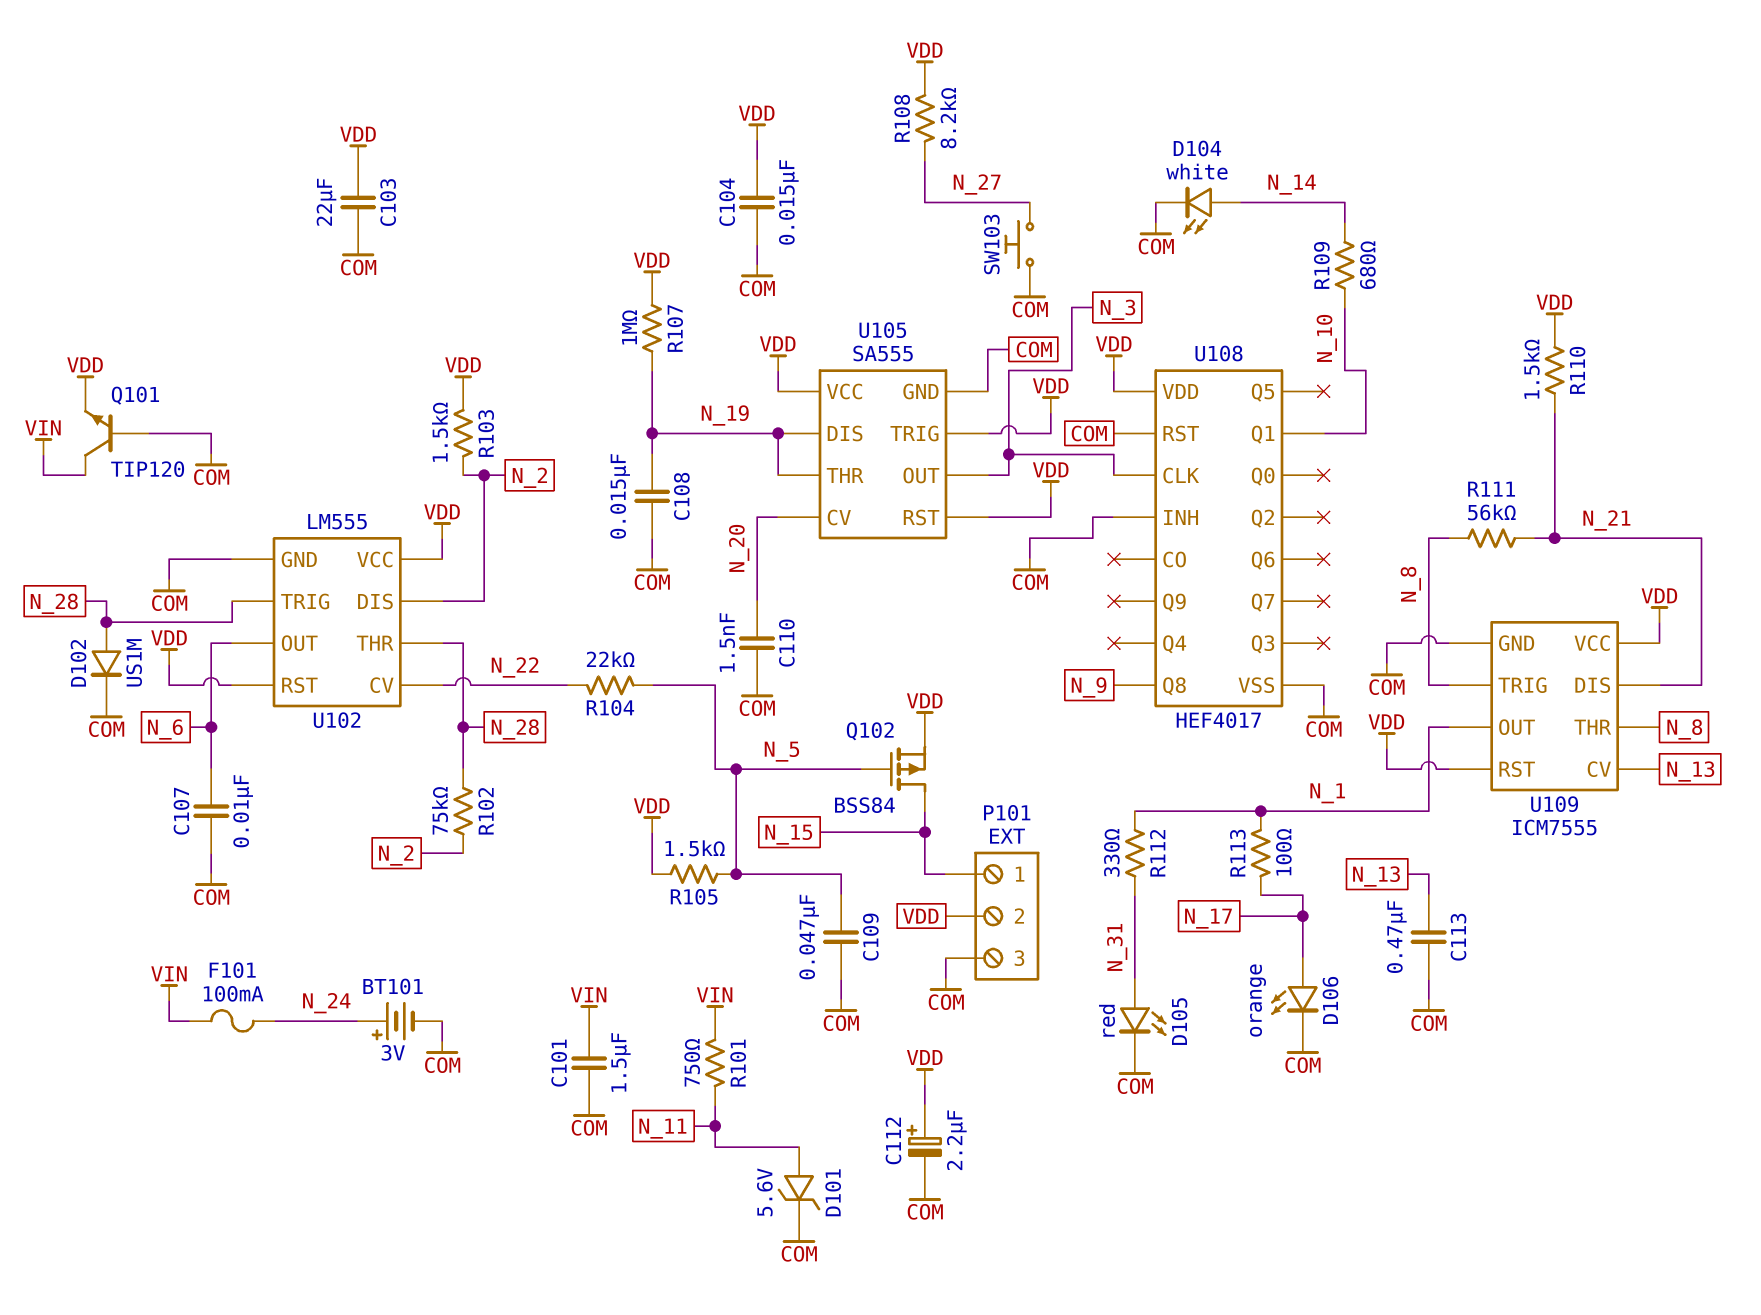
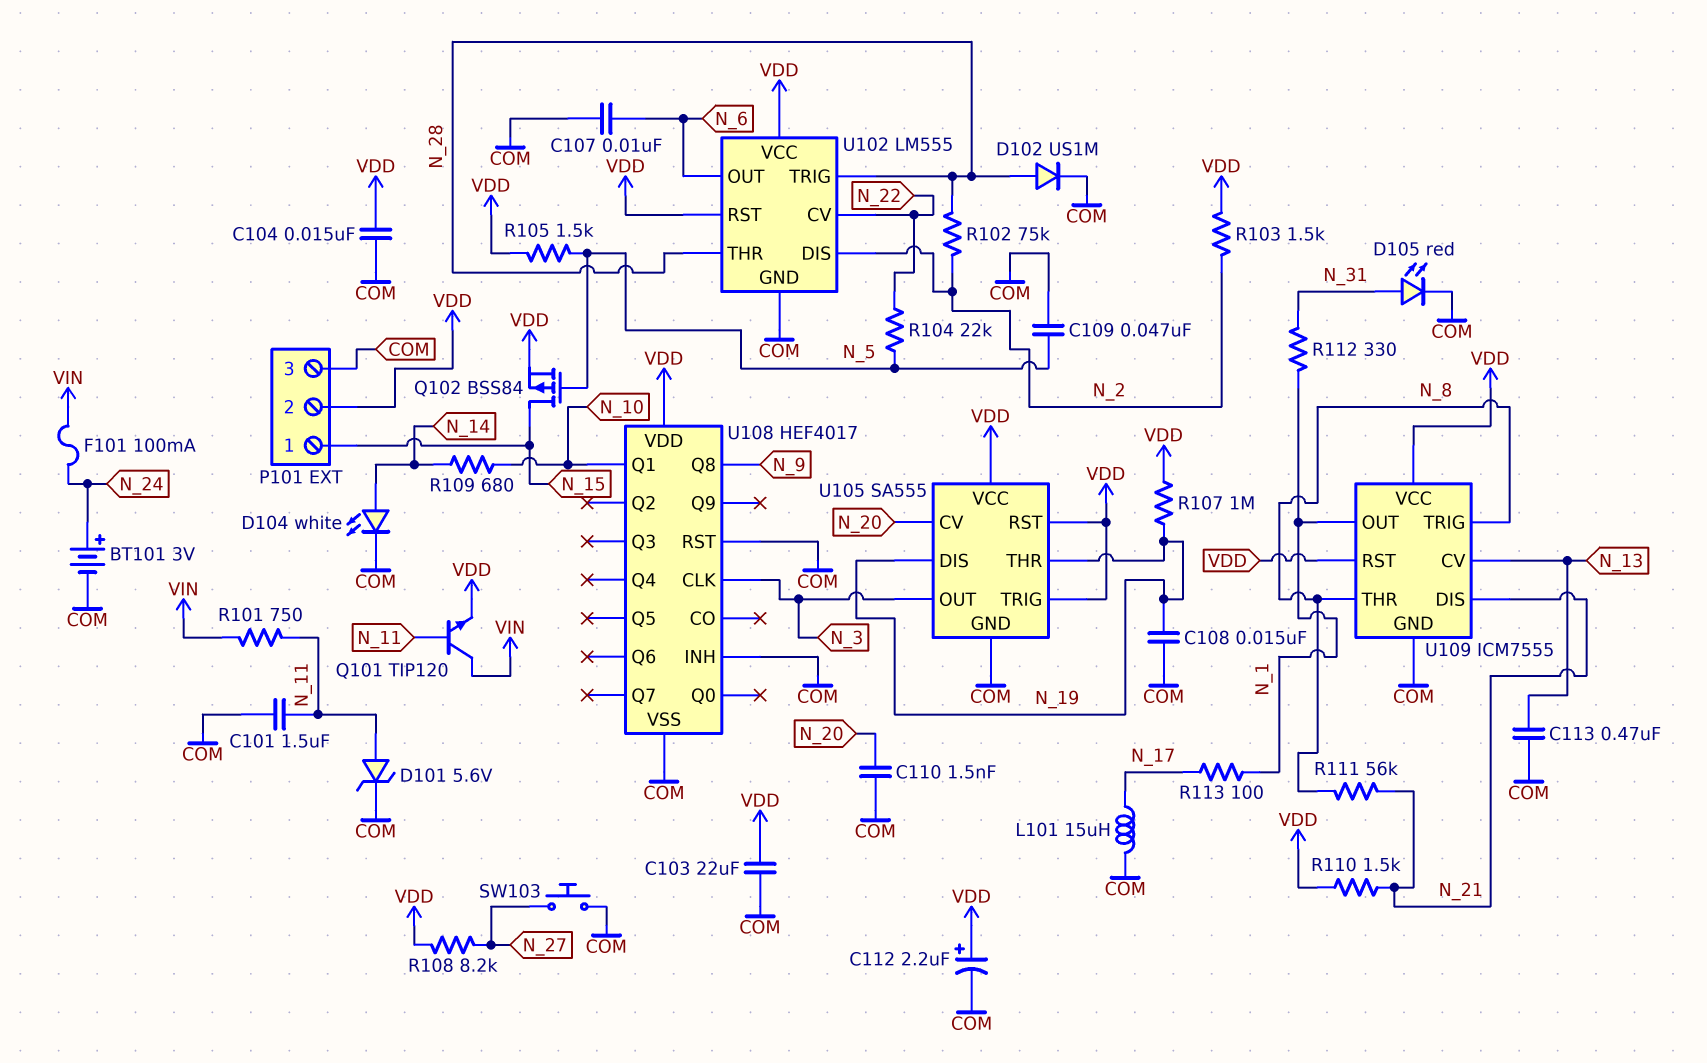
C101: 1.5uF (COM, VIN) -> 1.5uF (COM, N_11)
D106: LED orange (A N_17, K COM) -> none
L101: none -> 15uH (COM, N_17)
Q101: NPN TIP120 (B COM, C VIN, E VDD) -> NPN TIP120 (B N_11, C VIN, E VDD)

